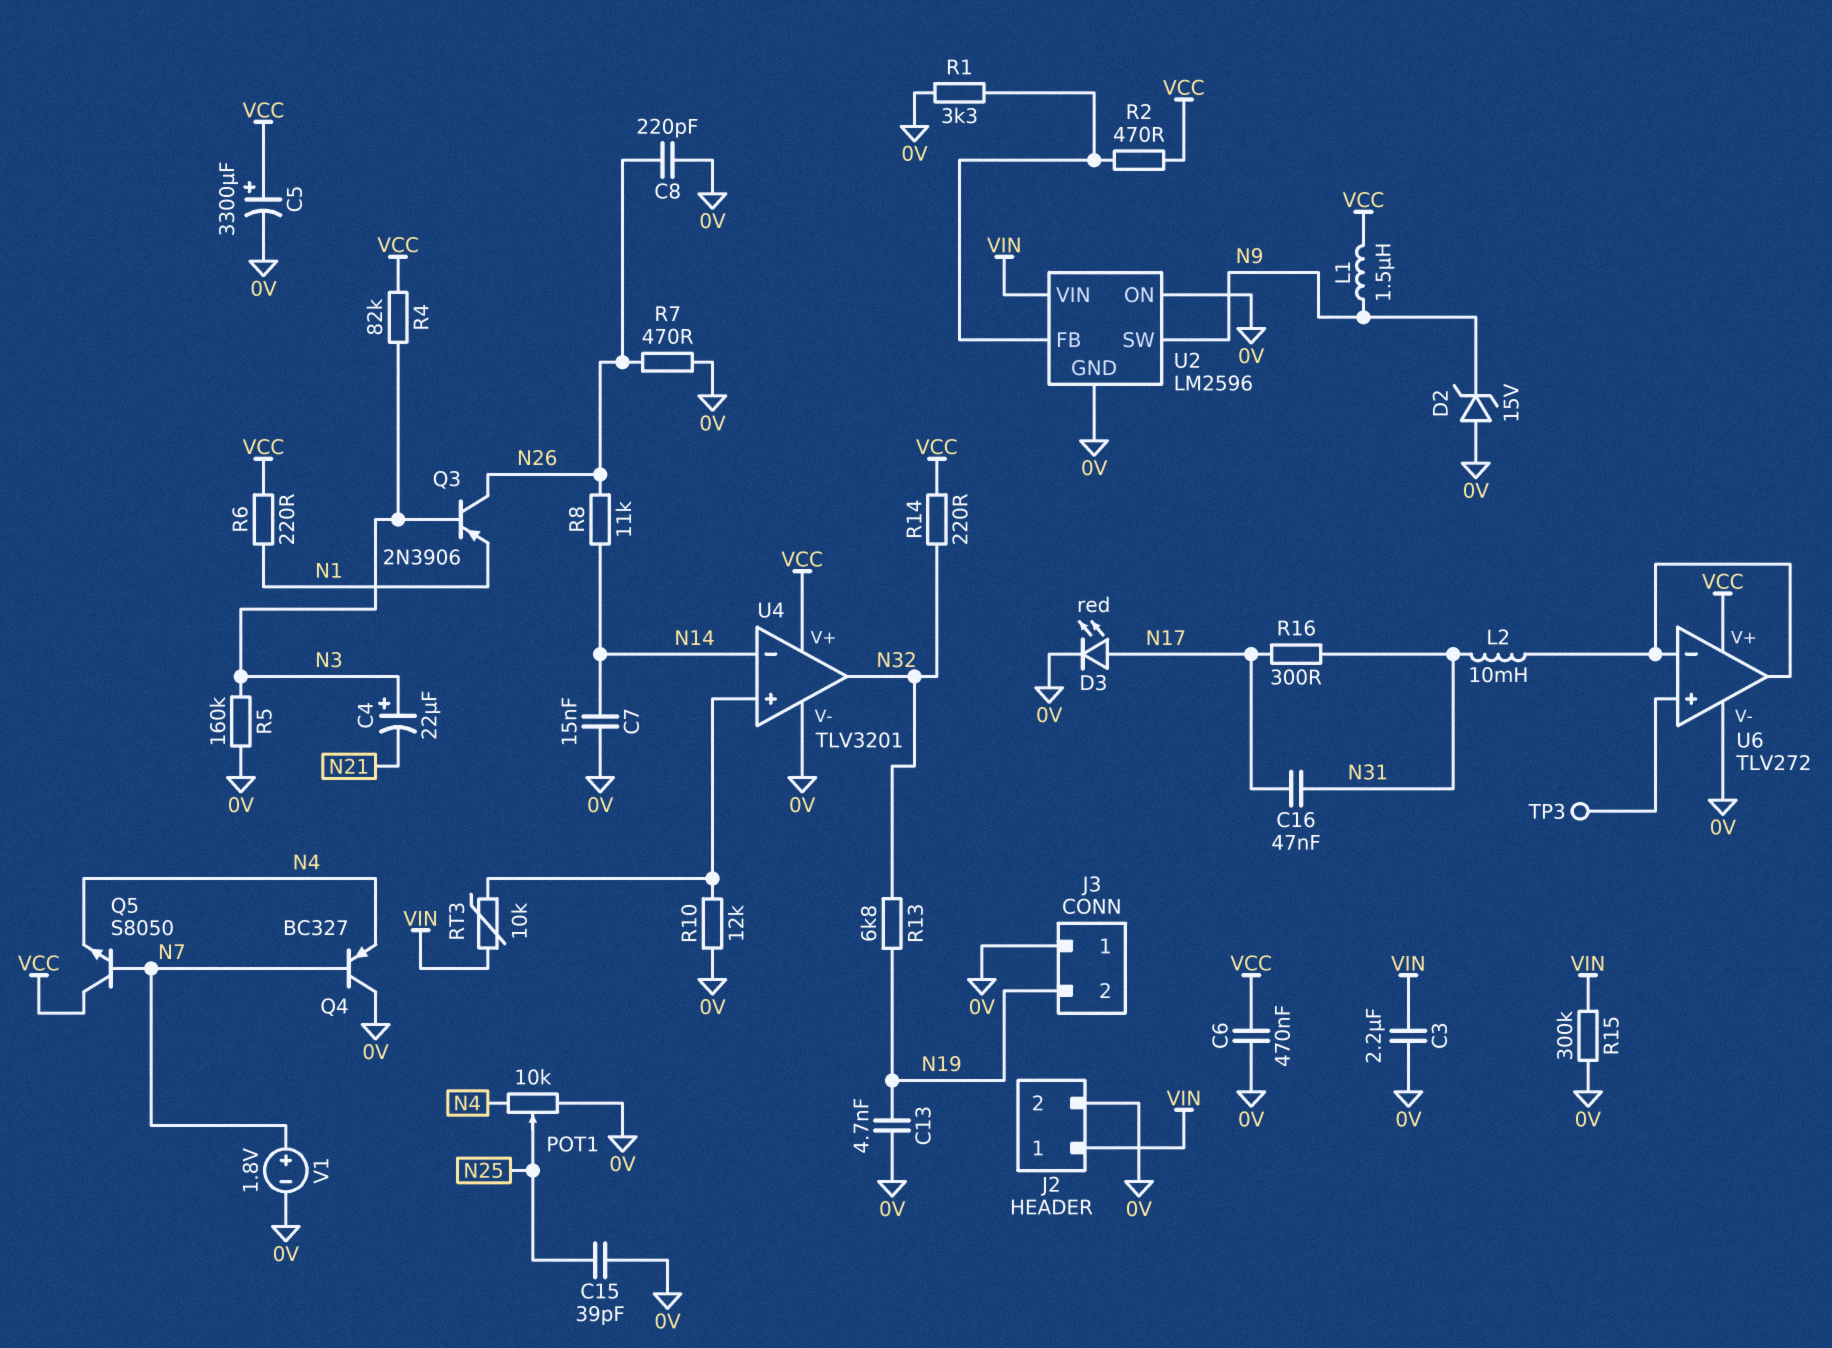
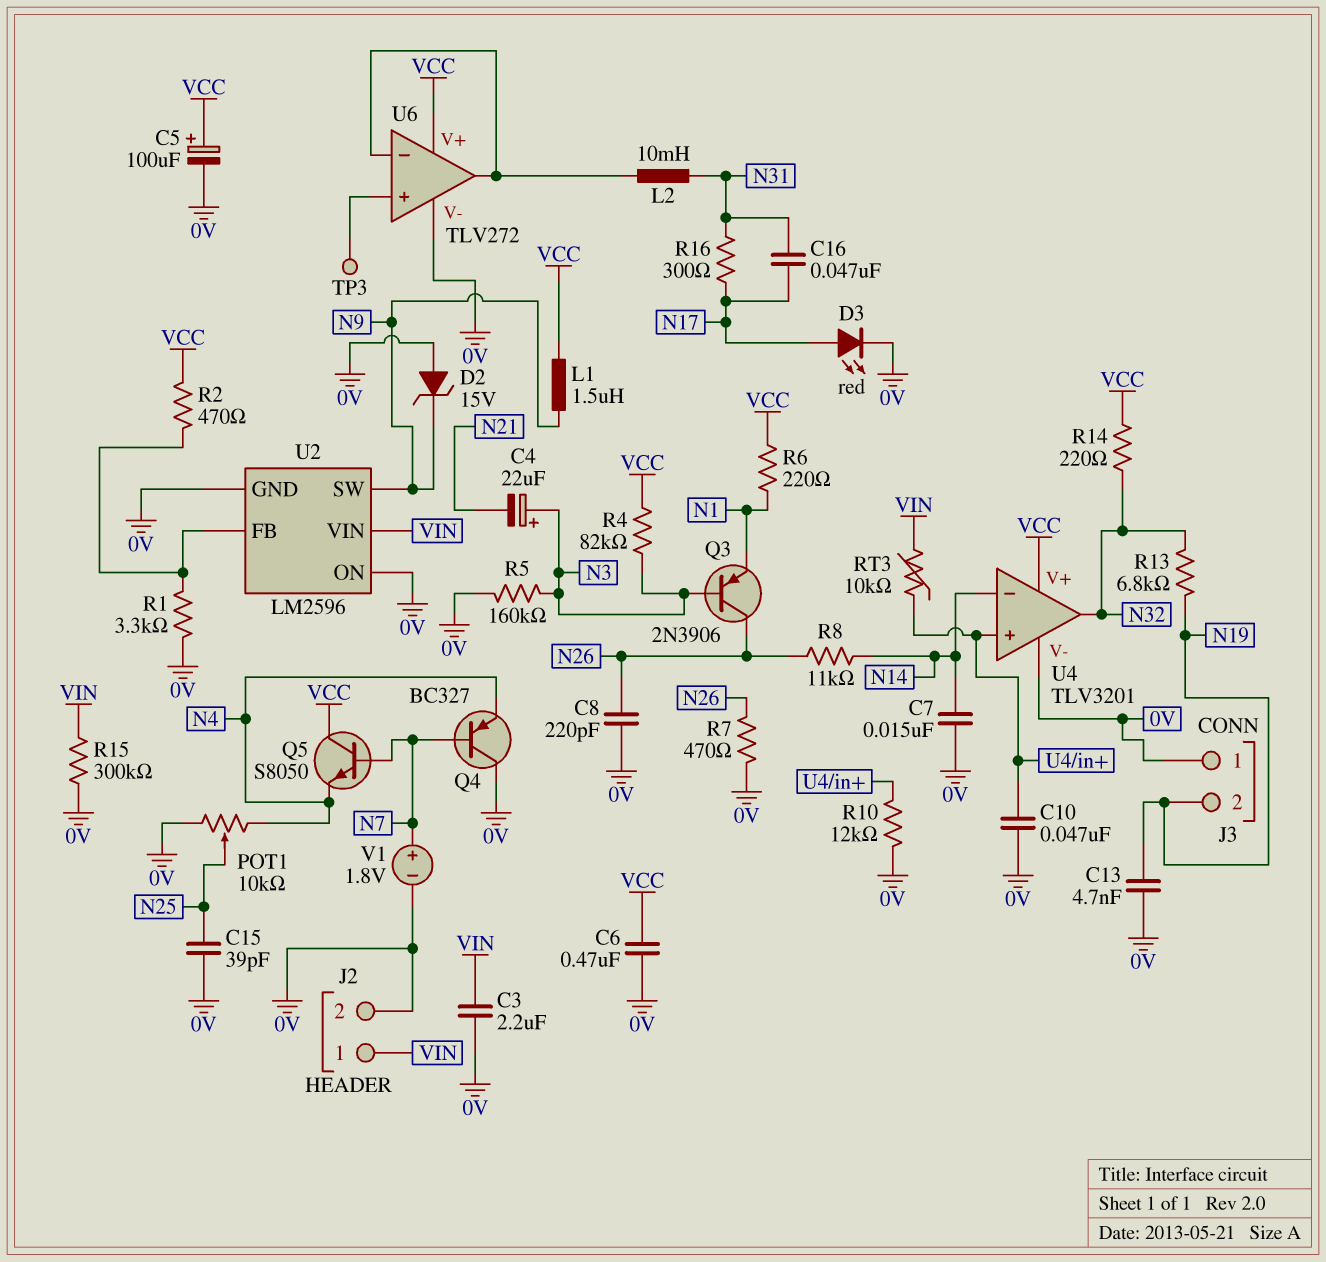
C5: 3300uF (plus VCC, minus 0V) -> 100uF (plus VCC, minus 0V)
C10: none -> 47nF (0V, U4/in+)

